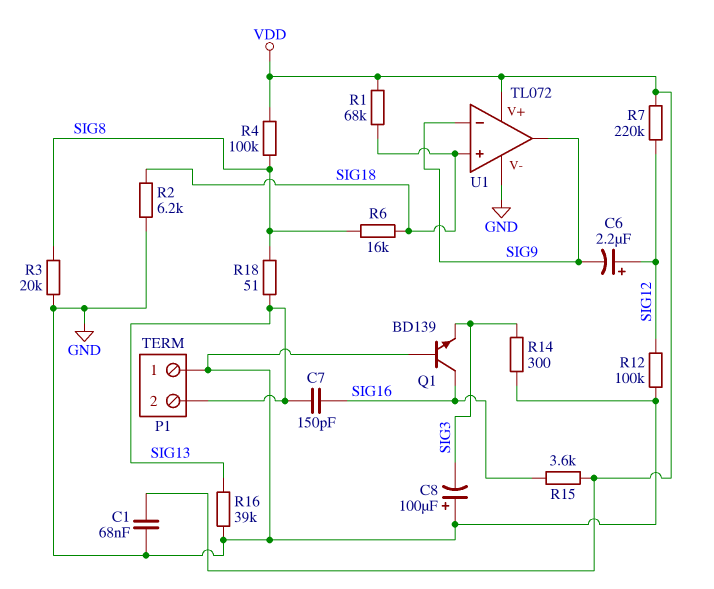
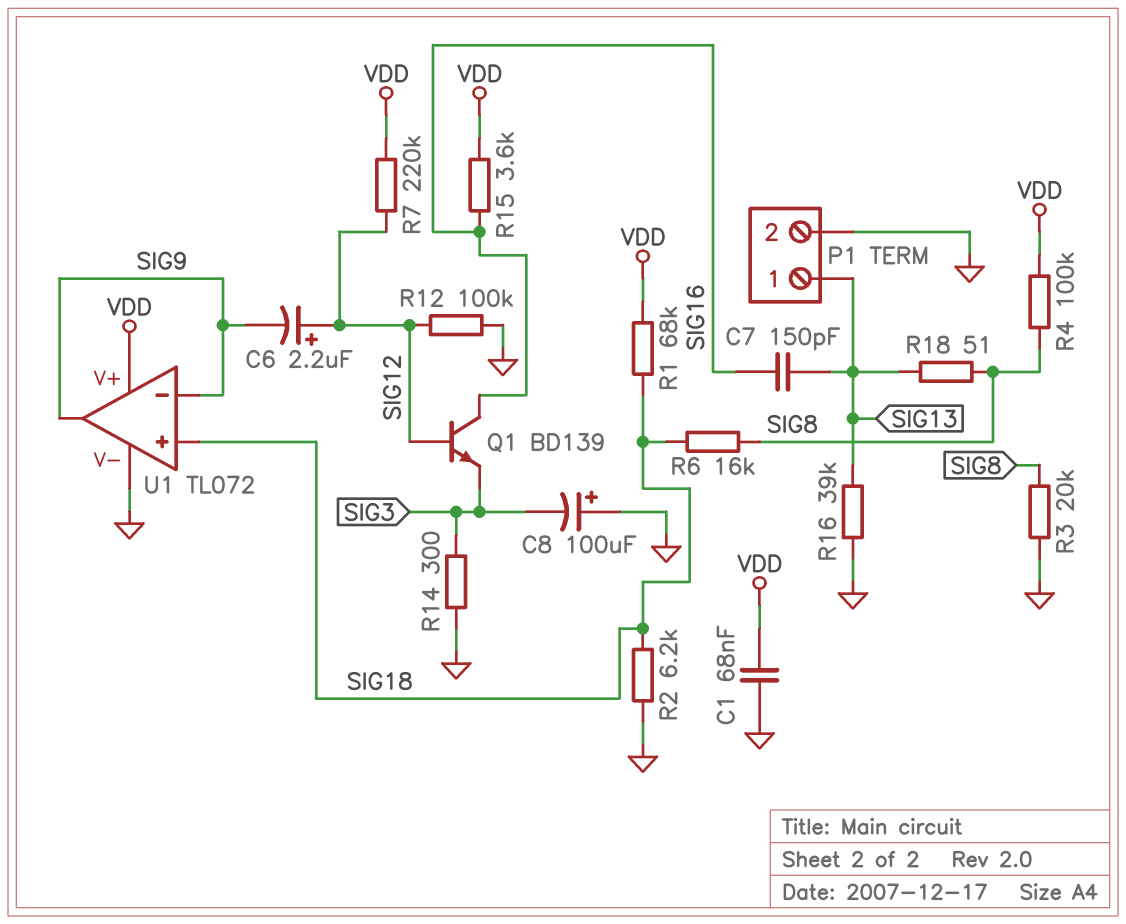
P1 pin 1: GND -> SIG13
P1 pin 2: SIG13 -> GND
Q1: NPN BD139 (B GND, C SIG16, E SIG3) -> NPN BD139 (B SIG12, C SIG16, E SIG3)

